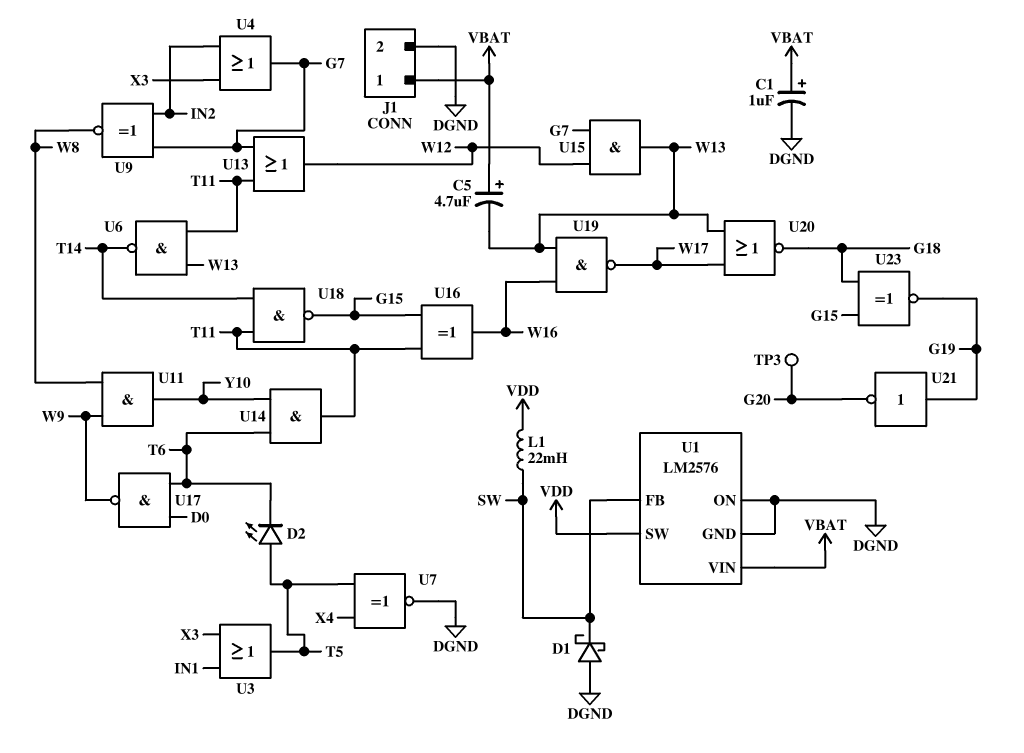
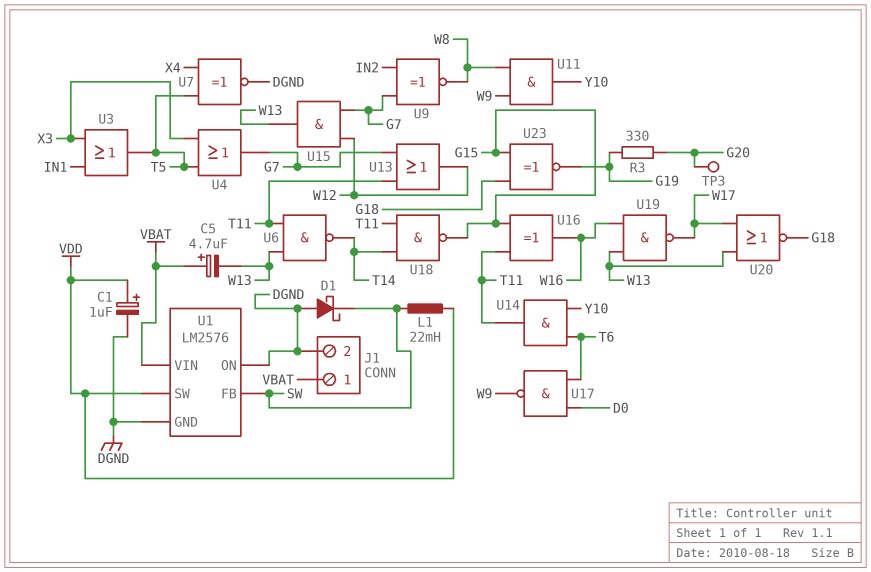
C1: 1uF (plus VBAT, minus DGND) -> 1uF (plus VDD, minus DGND)
D2: LED (A T5, K T6) -> none
R3: none -> 330 (G19, G20)
U4: OR (in IN2, in X3, out G7) -> OR (in T5, in X3, out G7)
U21: NOT (in G19, out G20) -> none

